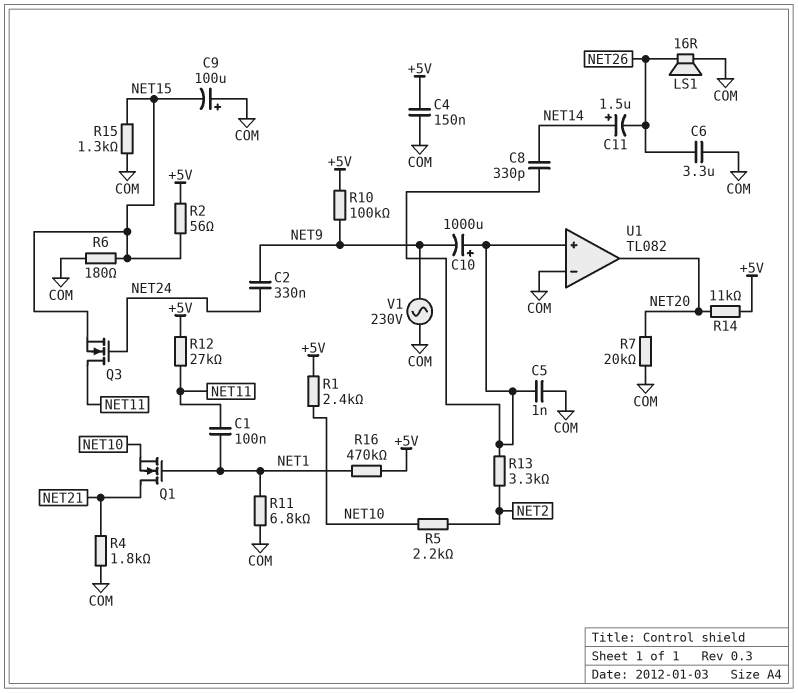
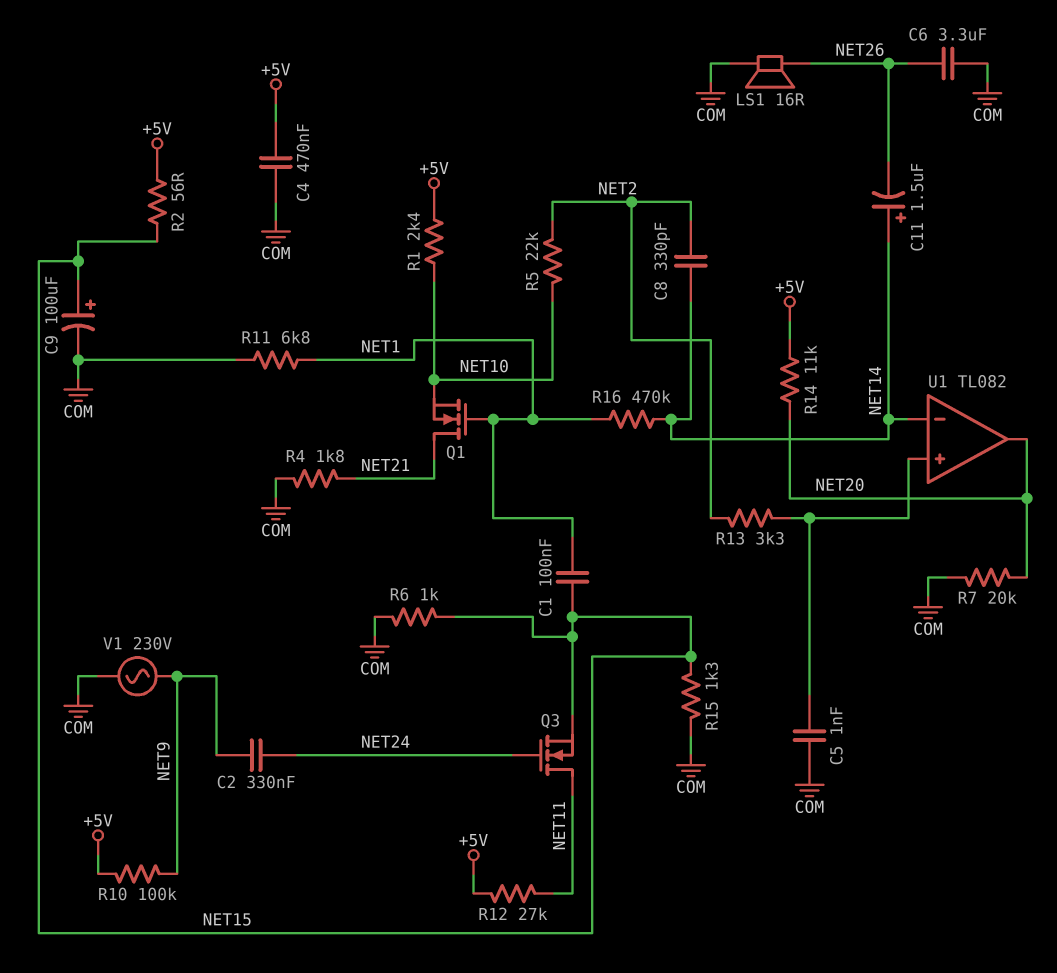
C1: 100nF (NET1, NET11) -> 100nF (NET1, NET15)
C4: 150nF (+5V, COM) -> 470nF (+5V, COM)
C8: 330pF (NET14, U1/in+) -> 330pF (NET2, NET14)
C9: 100uF (plus COM, minus NET15) -> 100uF (plus NET15, minus COM)
C10: 1000uF (plus U1/in+, minus NET9) -> none
R5: 2.2k (NET2, NET10) -> 22k (NET2, NET10)
R6: 180 (COM, NET15) -> 1k (COM, NET15)
R16: 470k (+5V, NET1) -> 470k (NET1, NET14)
U1 pin in-: COM -> NET14

